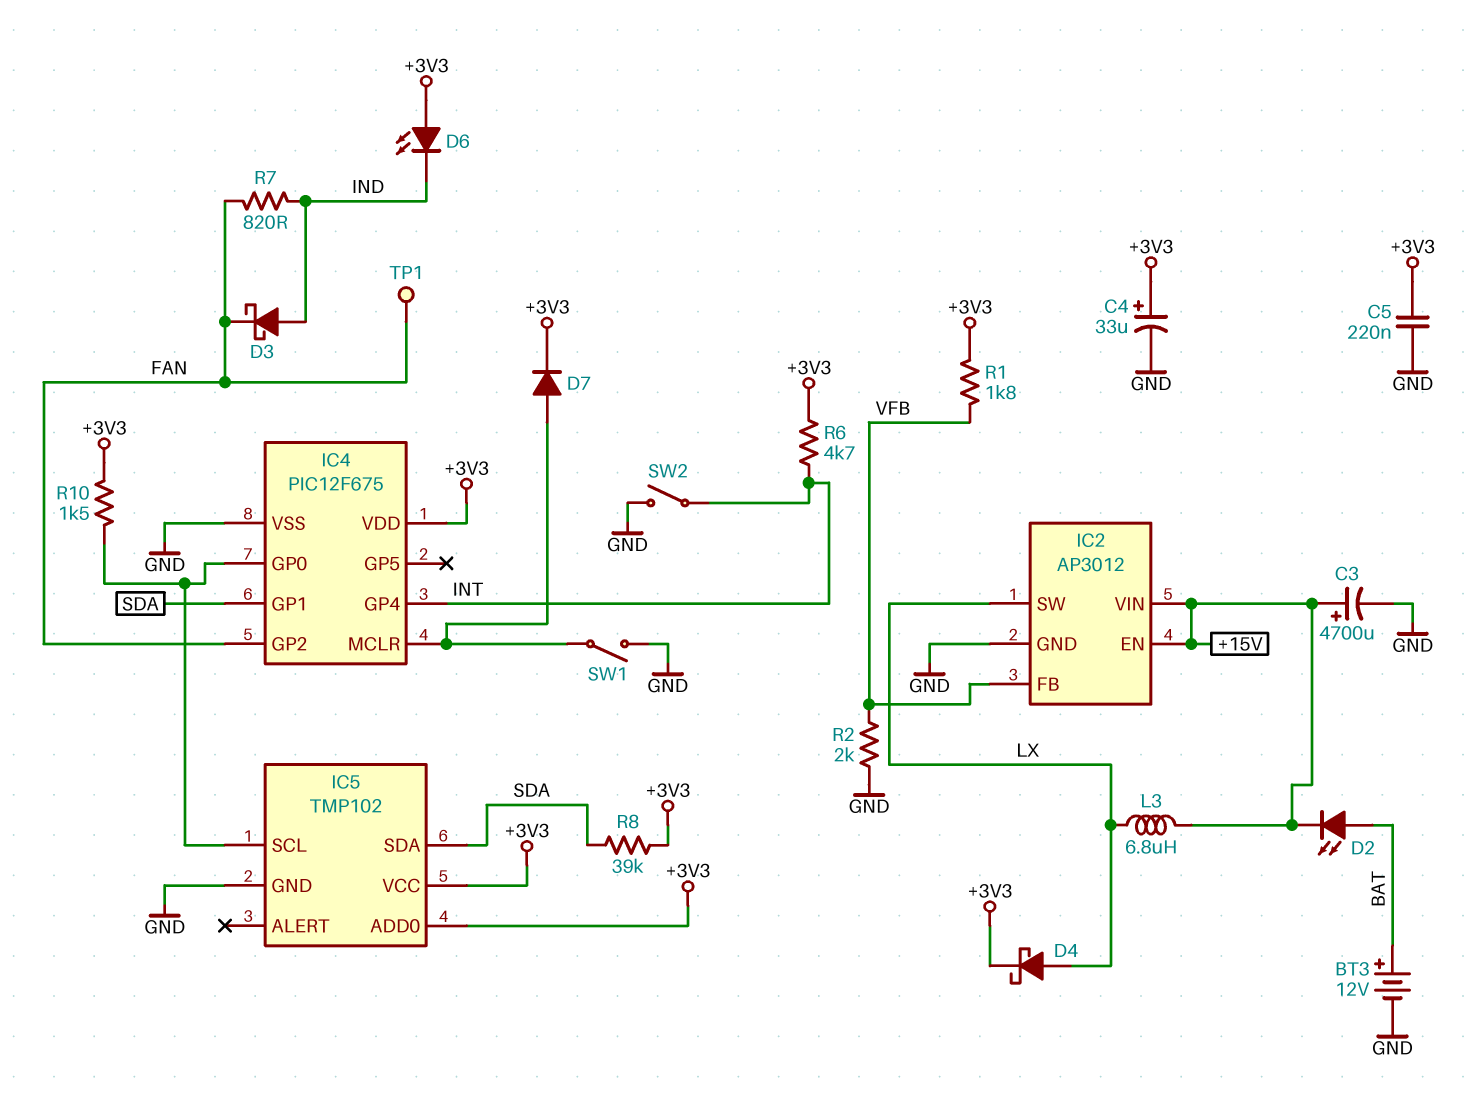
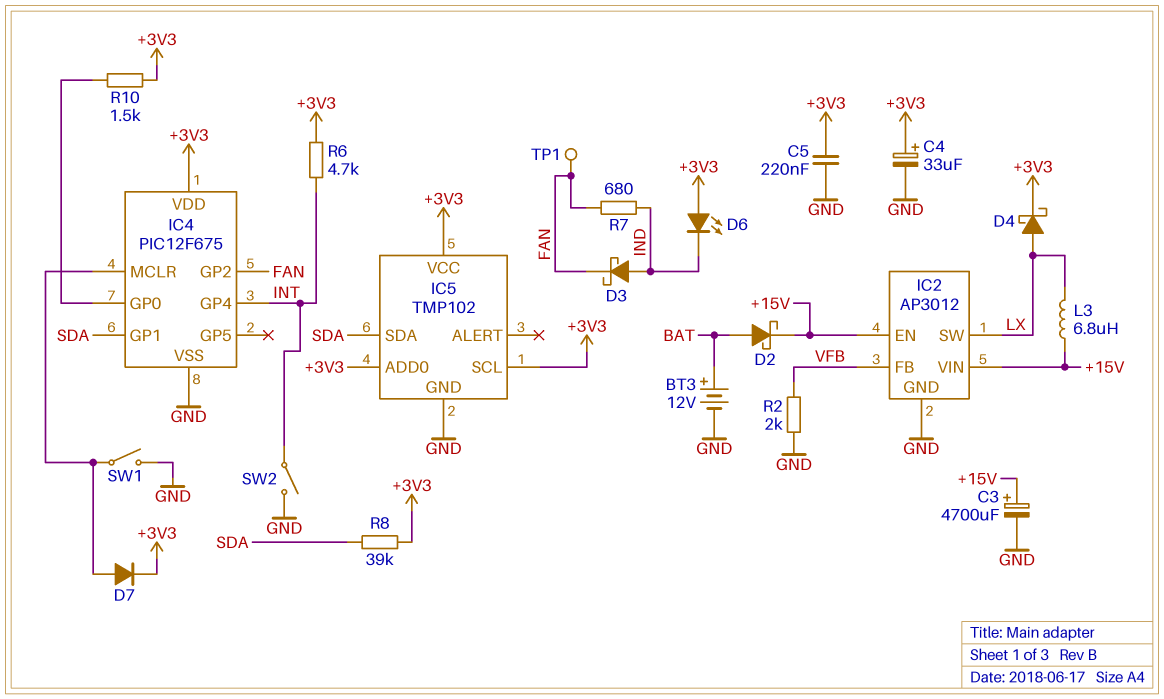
D2: LED (A BAT, K +15V) -> schottky (A BAT, K +15V)
IC5 pin SCL: IC4/GP0 -> +3V3
R1: 1.8k (+3V3, VFB) -> none
R7: 820 (FAN, IND) -> 680 (FAN, IND)

